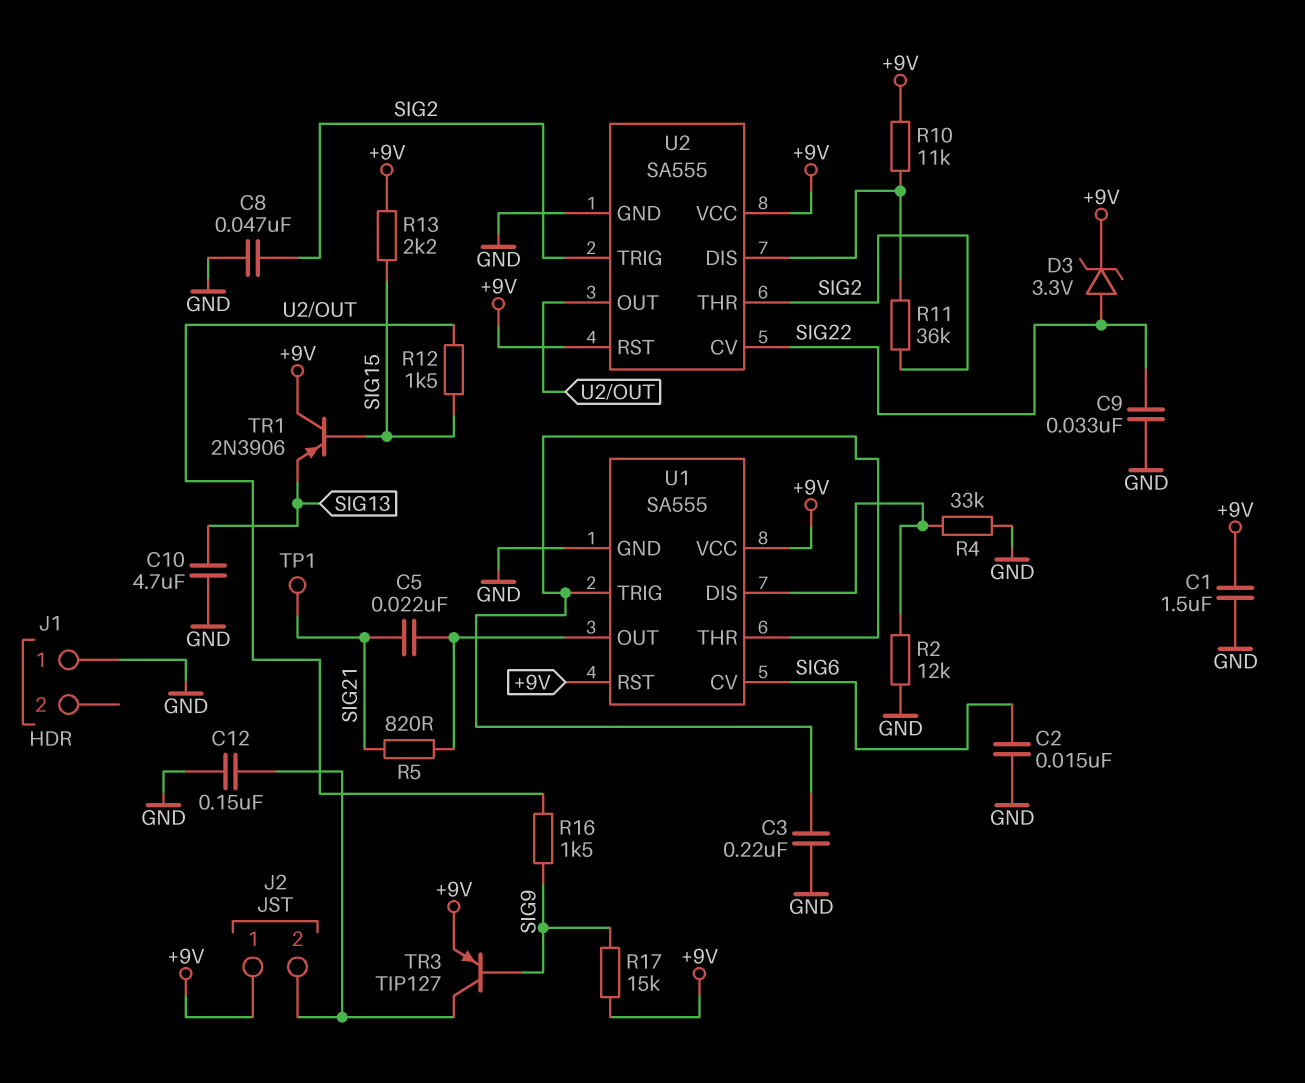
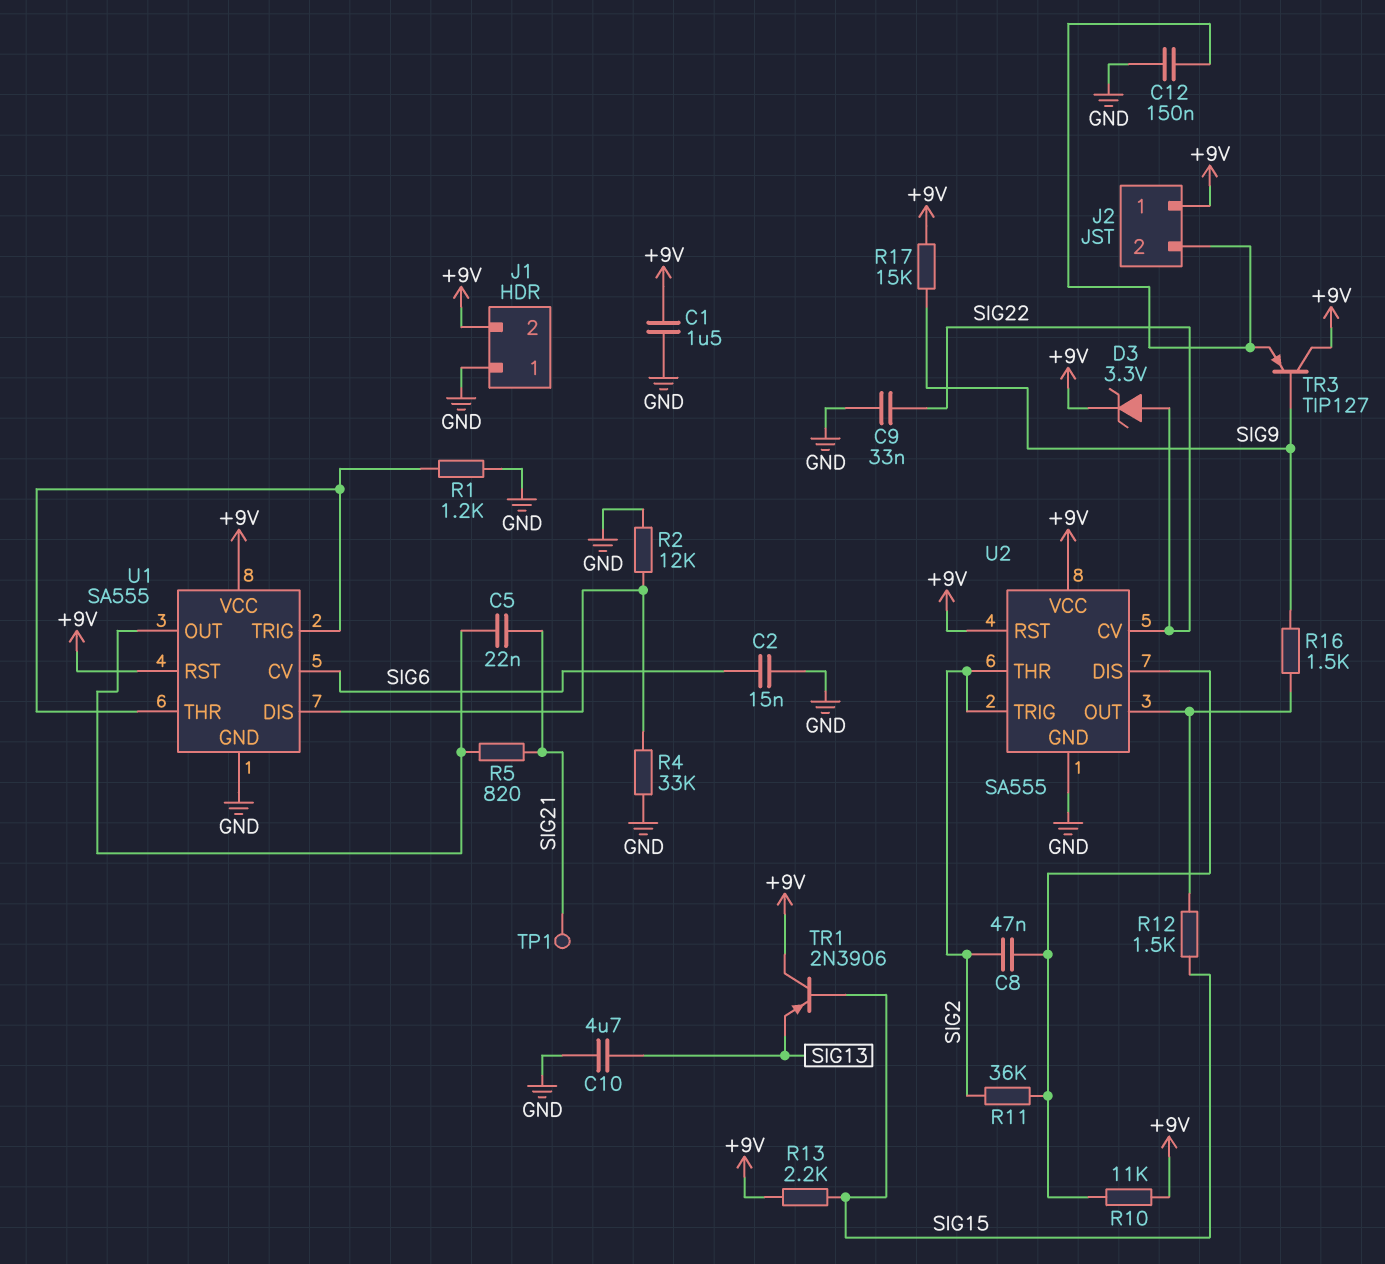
C3: 220nF (GND, U1/THR) -> none
C8: 47nF (GND, SIG2) -> 47nF (SIG2, U2/DIS)
J1 pin 2: none -> +9V
R1: none -> 1.2k (GND, U1/THR)
TR3: PNP TIP127 (B SIG9, C J2/2, E +9V) -> PNP TIP127 (B SIG9, C +9V, E J2/2)

